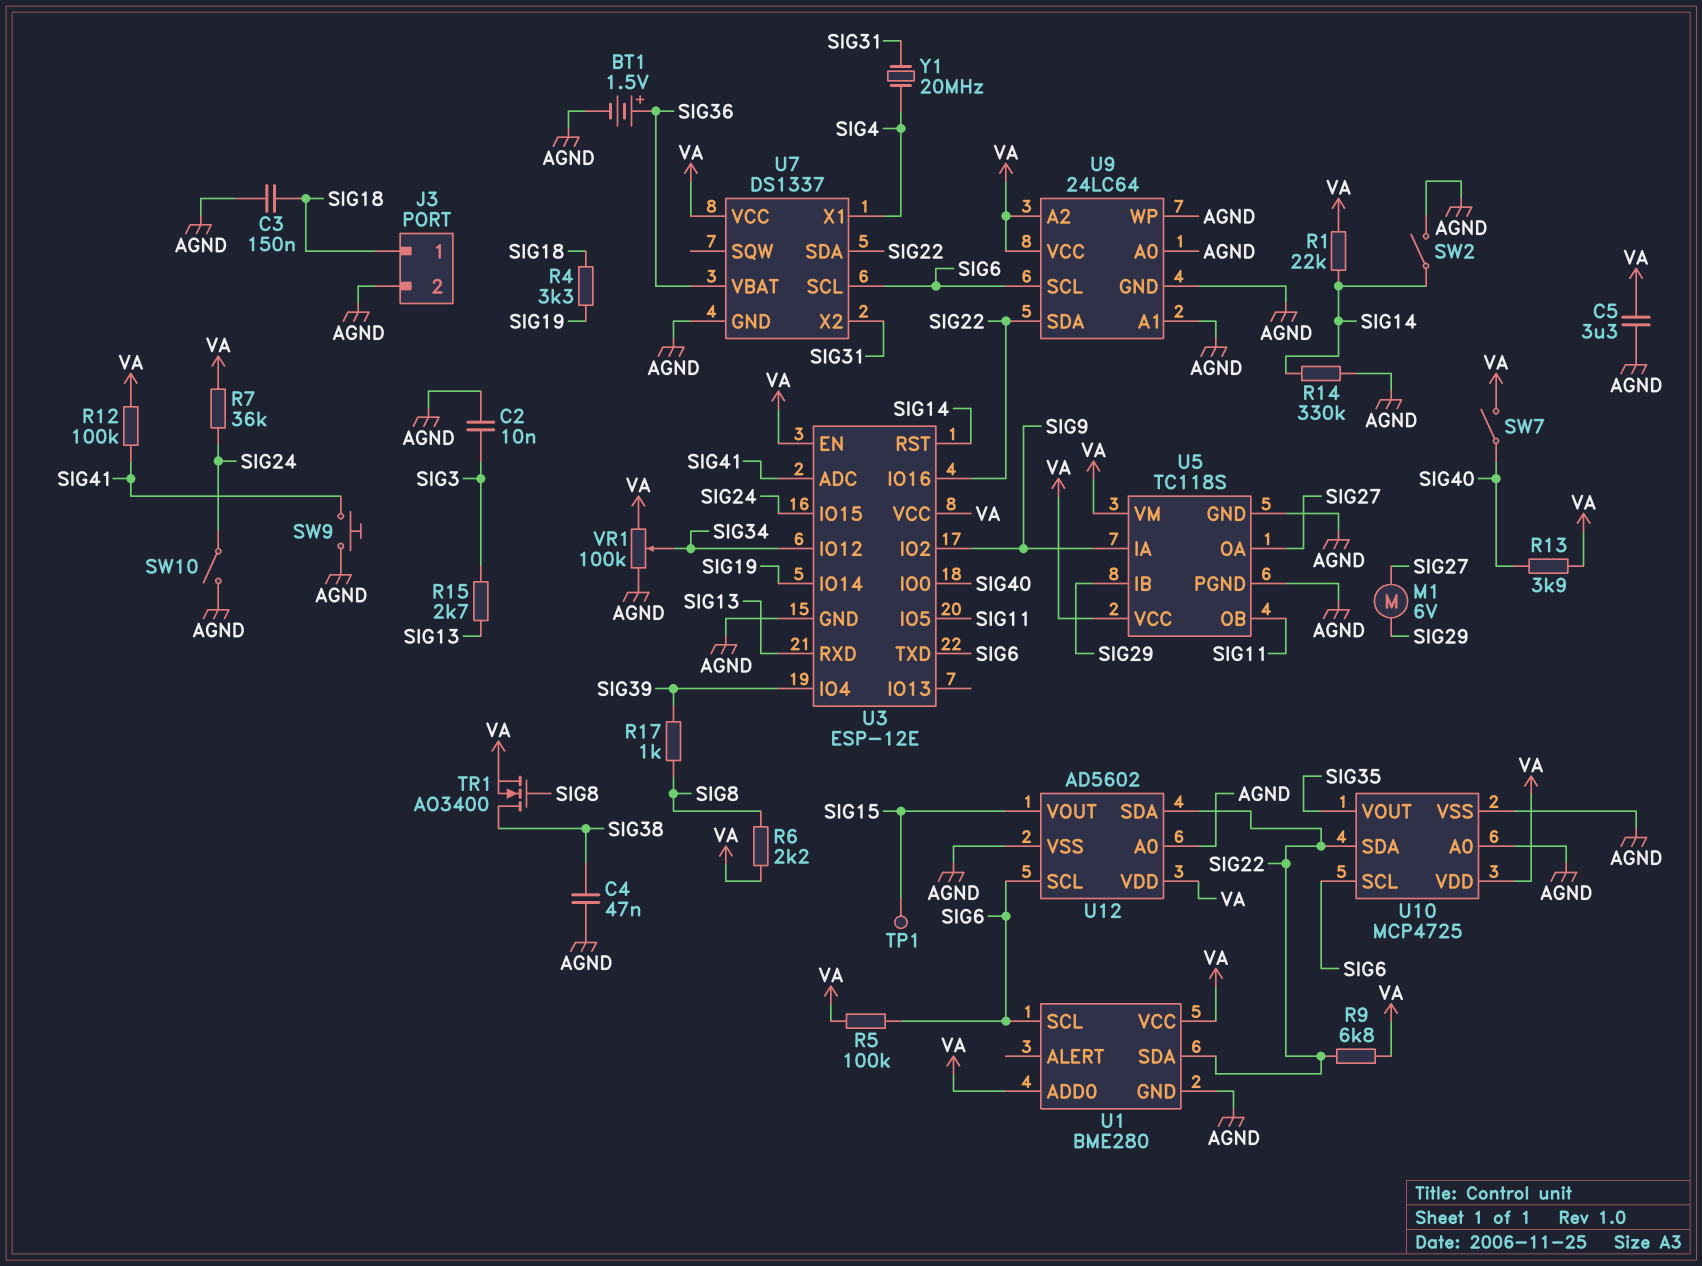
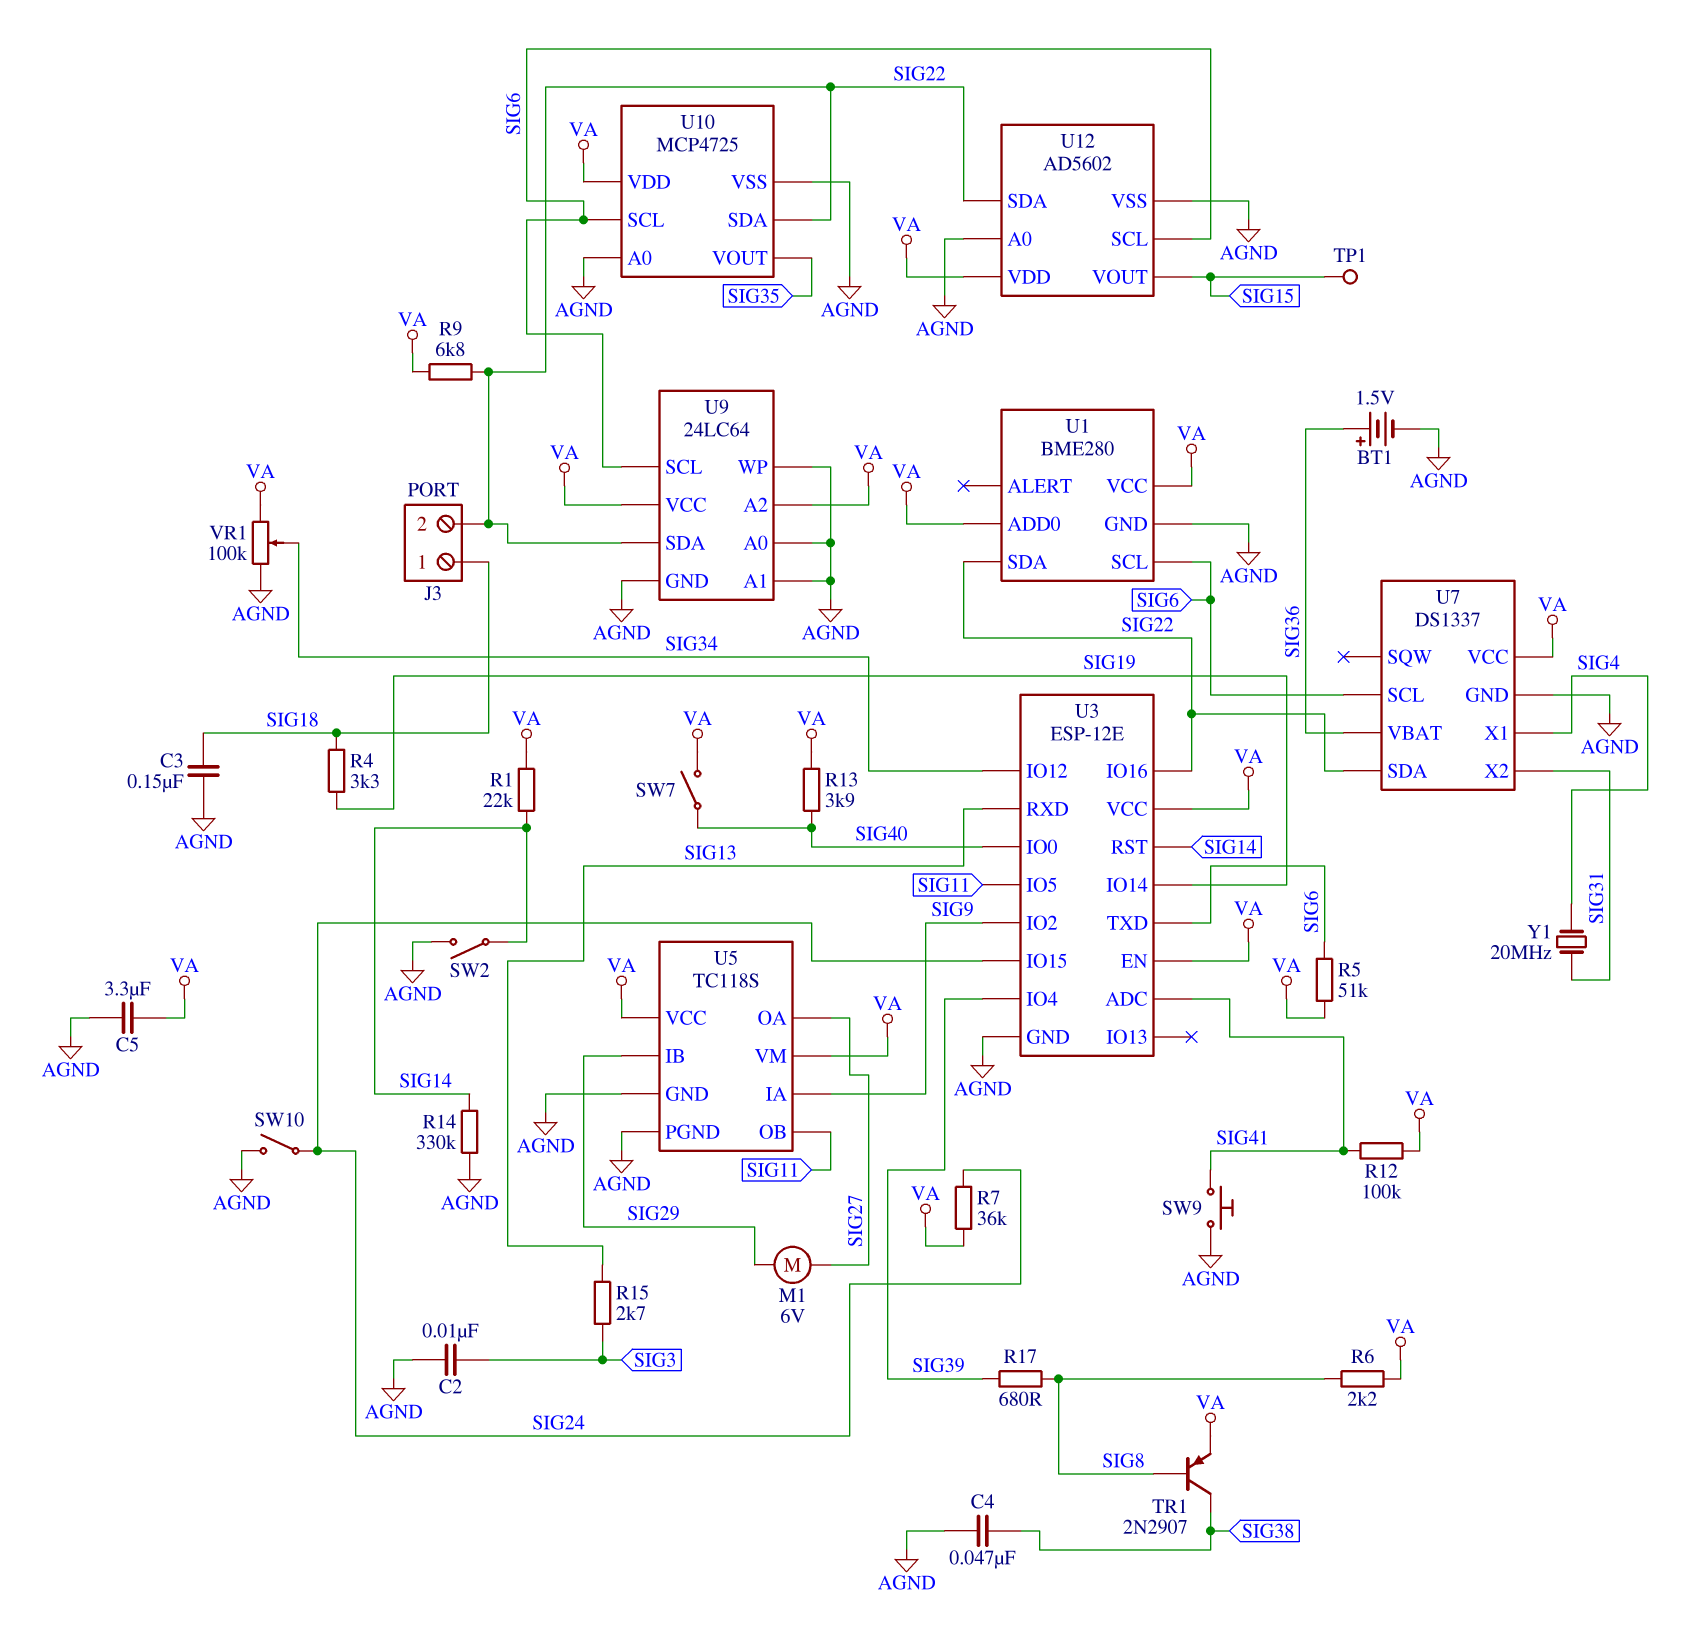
J3 pin 2: AGND -> SIG22
R5: 100k (SIG6, VA) -> 51k (SIG6, VA)
R17: 1k (SIG8, SIG39) -> 680 (SIG8, SIG39)
TR1: NMOS AO3400 (G SIG8, D SIG38, S VA) -> PNP 2N2907 (B SIG8, C SIG38, E VA)

